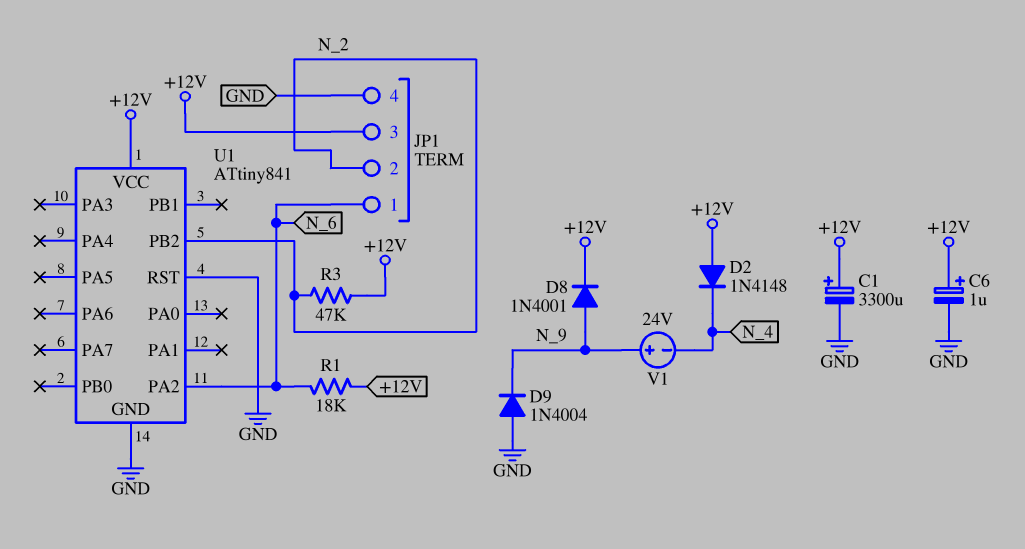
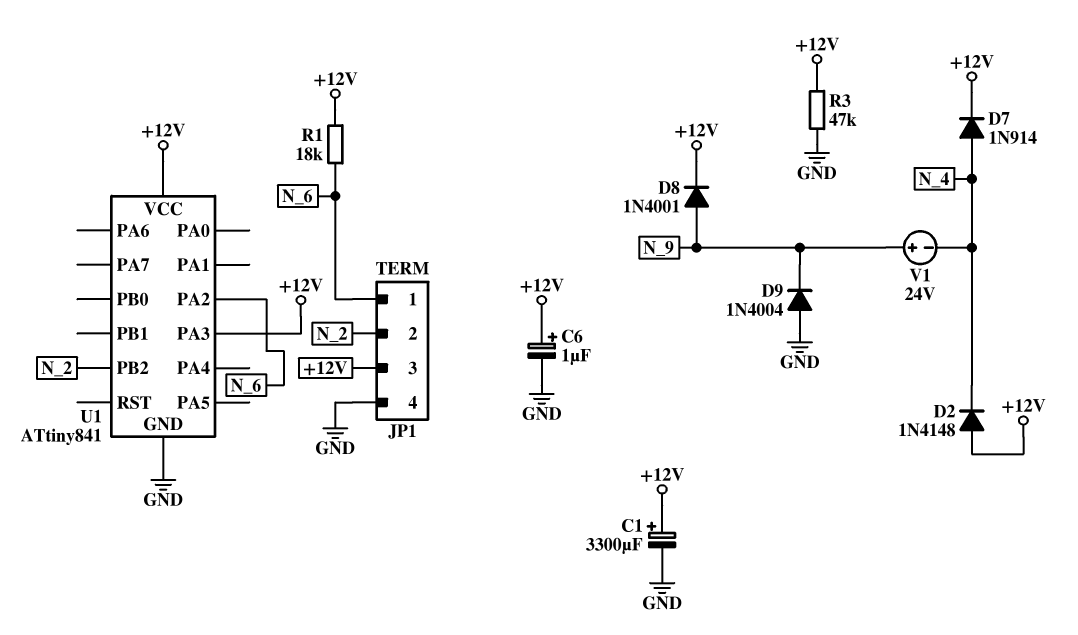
D7: none -> diode 1N914 (A N_4, K +12V)
R3: 47k (+12V, N_2) -> 47k (+12V, GND)
U1 pin PA3: none -> +12V
U1 pin RST: GND -> none

